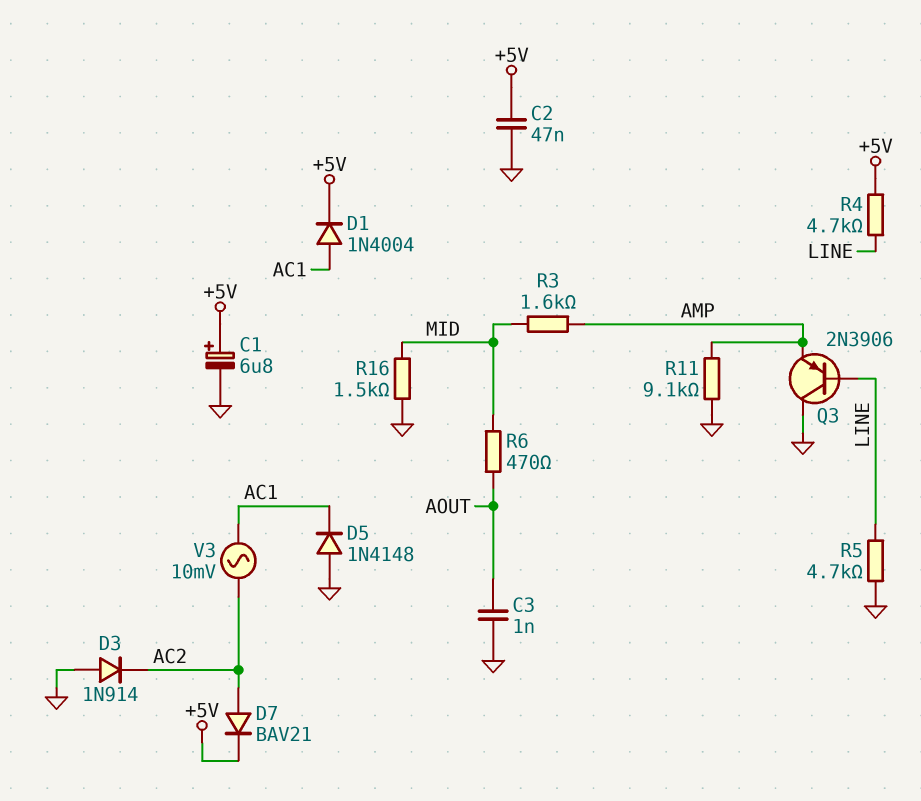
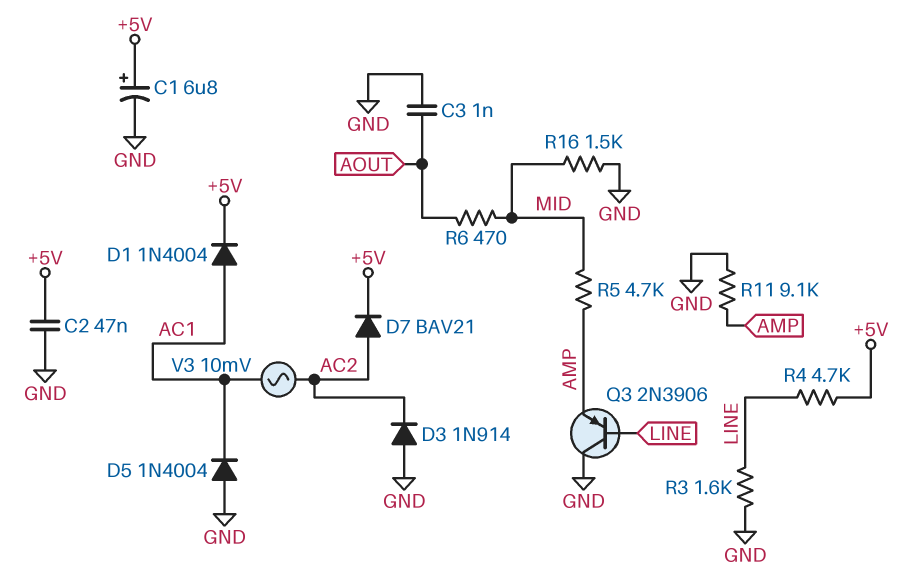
D5: diode 1N4148 (A GND, K AC1) -> diode 1N4004 (A GND, K AC1)
R3: 1.6k (AMP, MID) -> 1.6k (GND, LINE)
R5: 4.7k (GND, LINE) -> 4.7k (AMP, MID)

